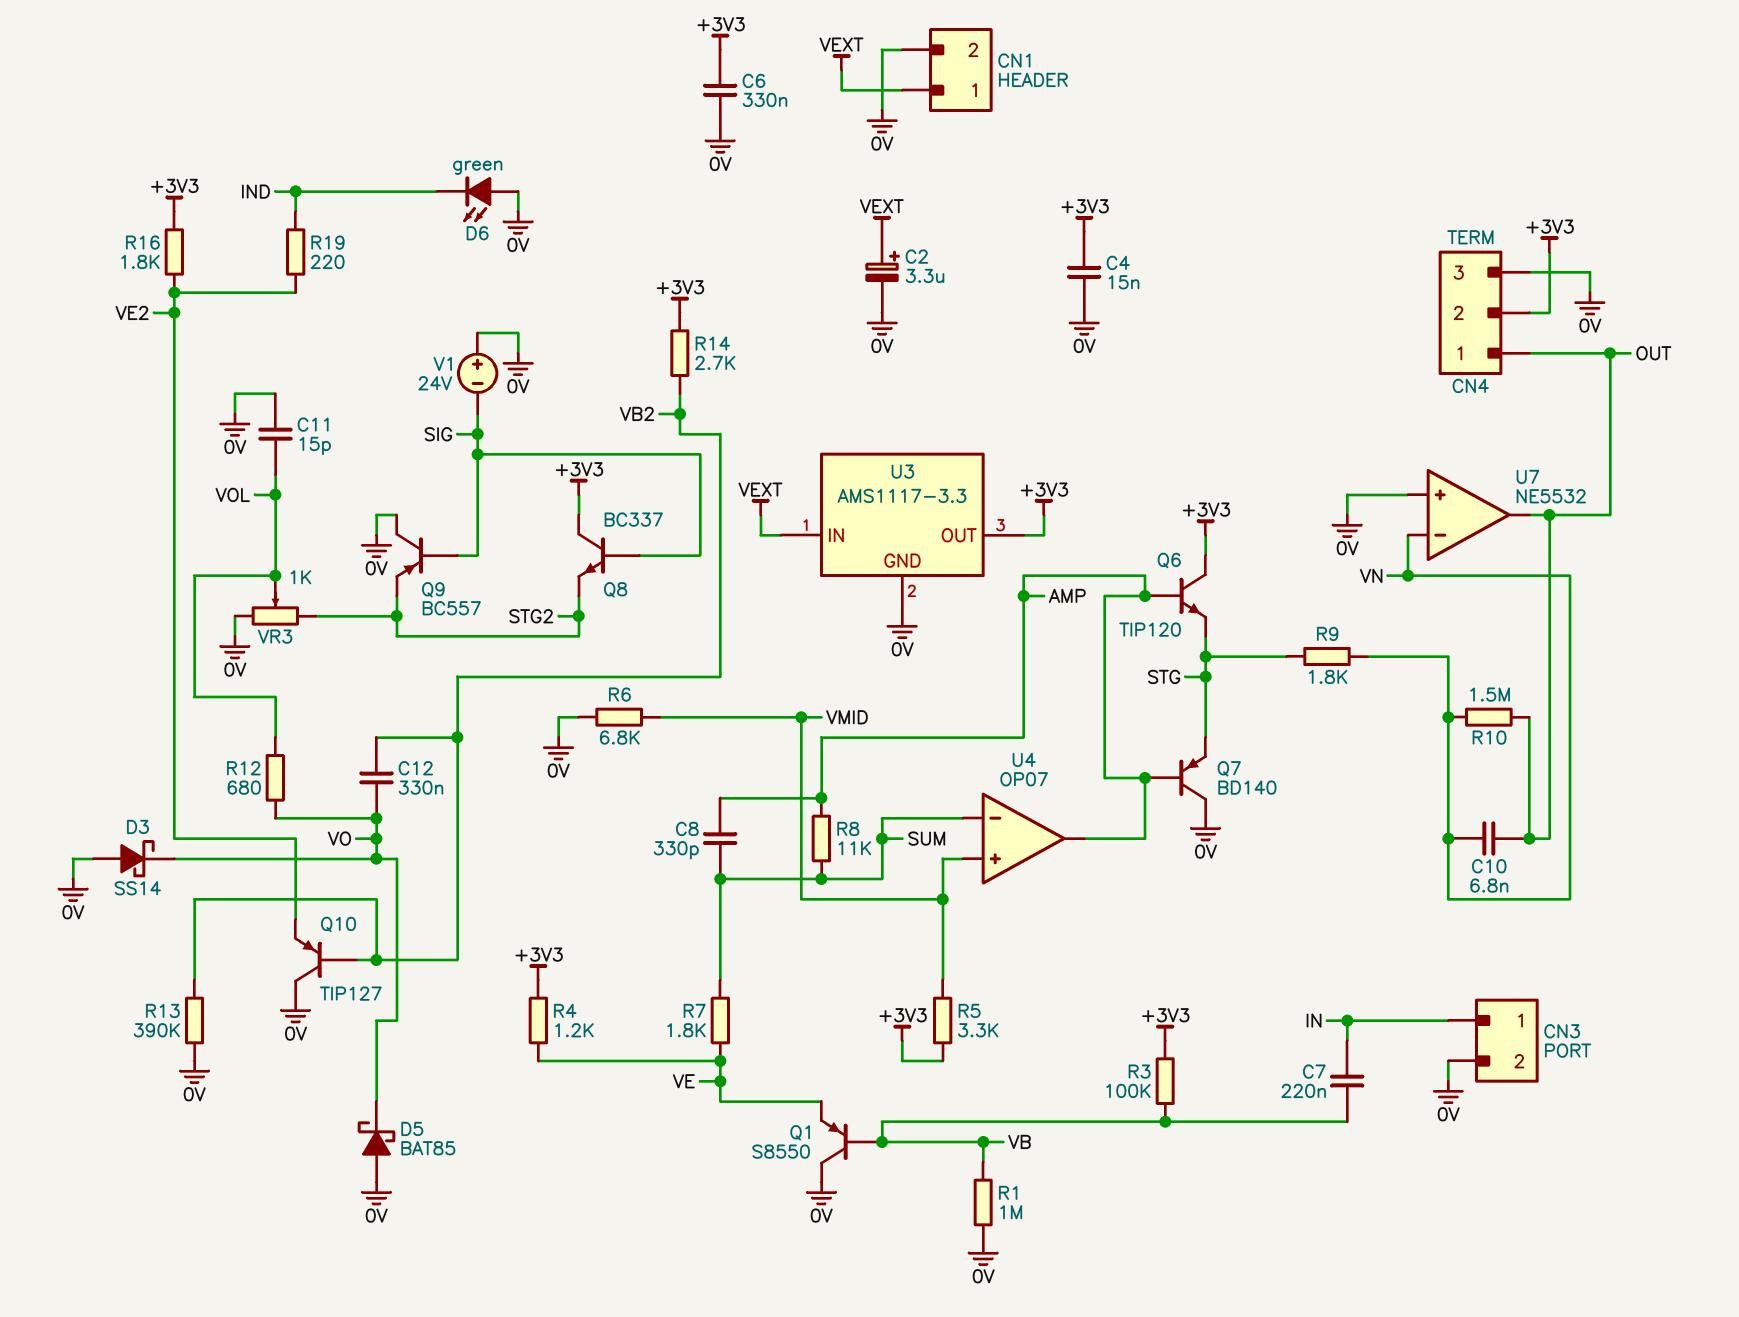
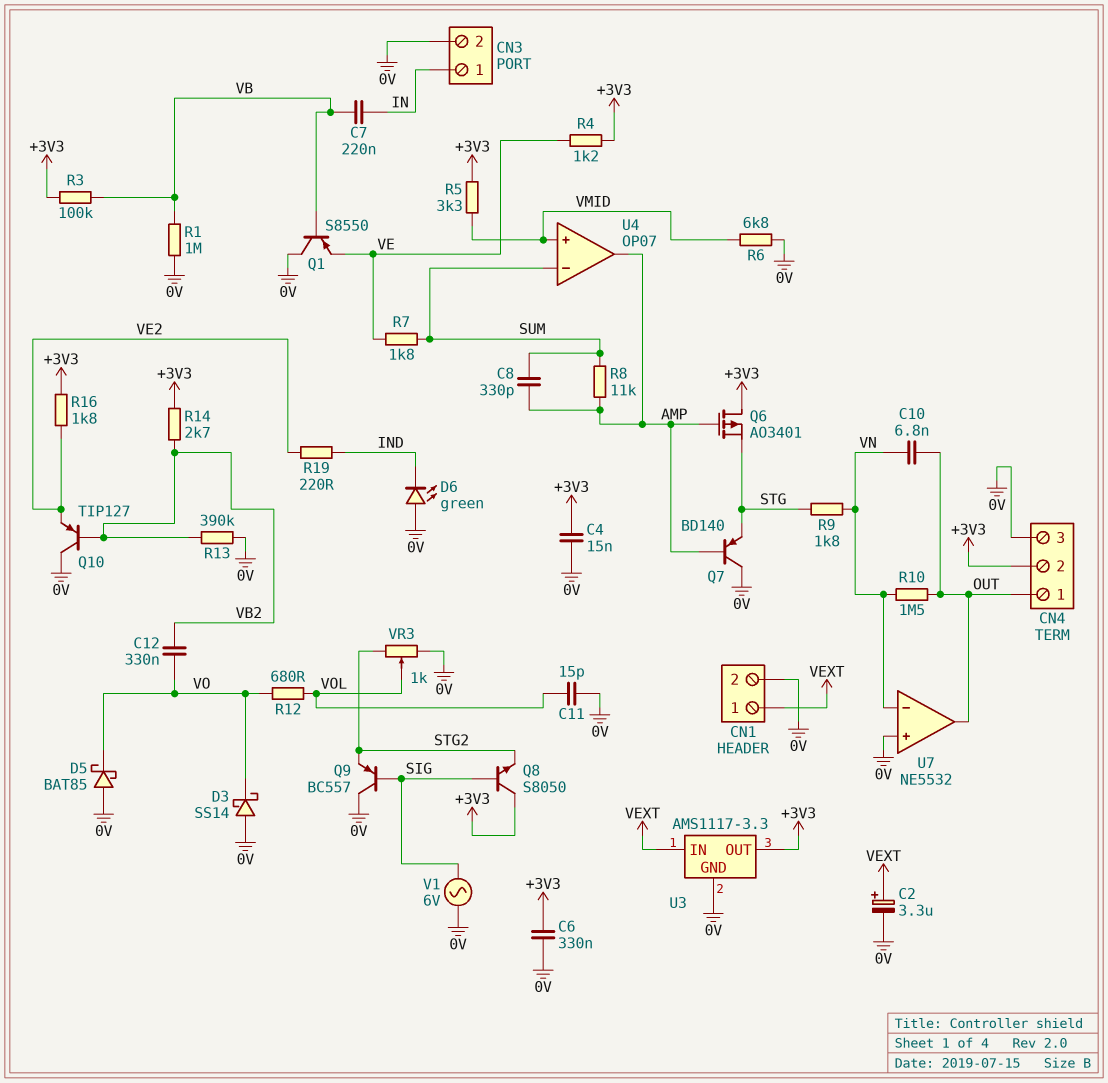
Q6: NPN TIP120 (B AMP, C +3V3, E STG) -> PMOS AO3401 (G AMP, D +3V3, S STG)
Q8: NPN BC337 (B SIG, C +3V3, E STG2) -> NPN S8050 (B SIG, C +3V3, E STG2)
V1: 24V (plus 0V, minus SIG) -> AC 6V (0V, SIG)

